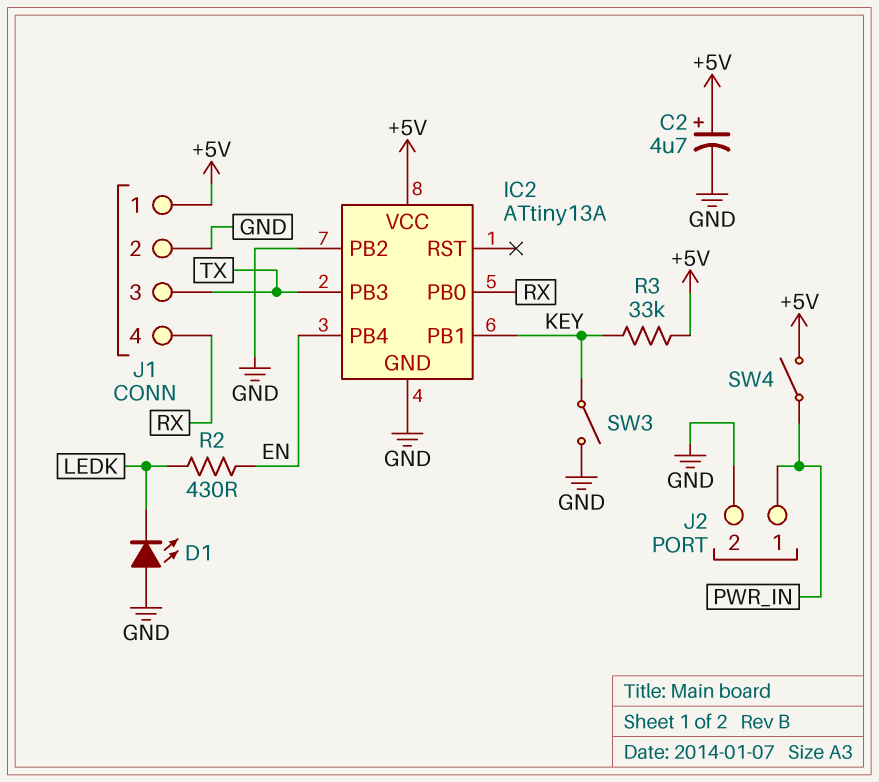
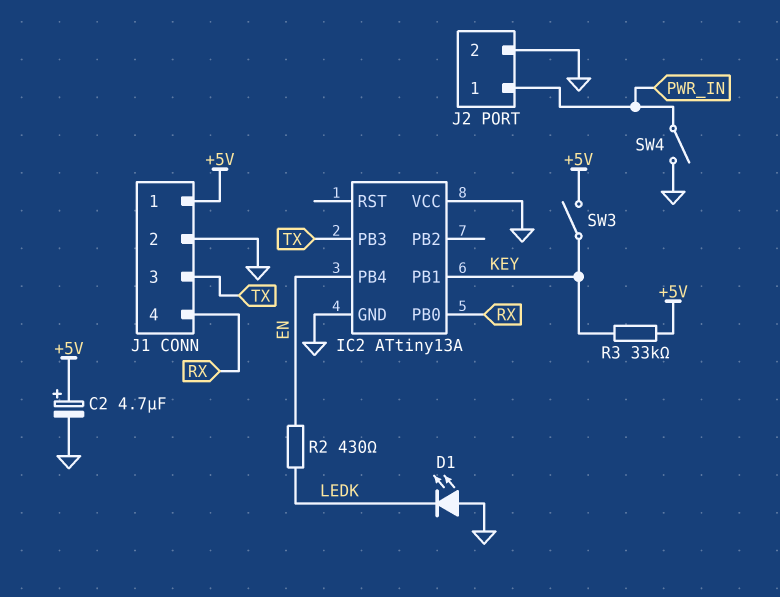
IC2 pin PB2: GND -> none
IC2 pin VCC: +5V -> GND
SW3: switch (GND, KEY) -> switch (+5V, KEY)
SW4: switch (+5V, PWR_IN) -> switch (GND, PWR_IN)

